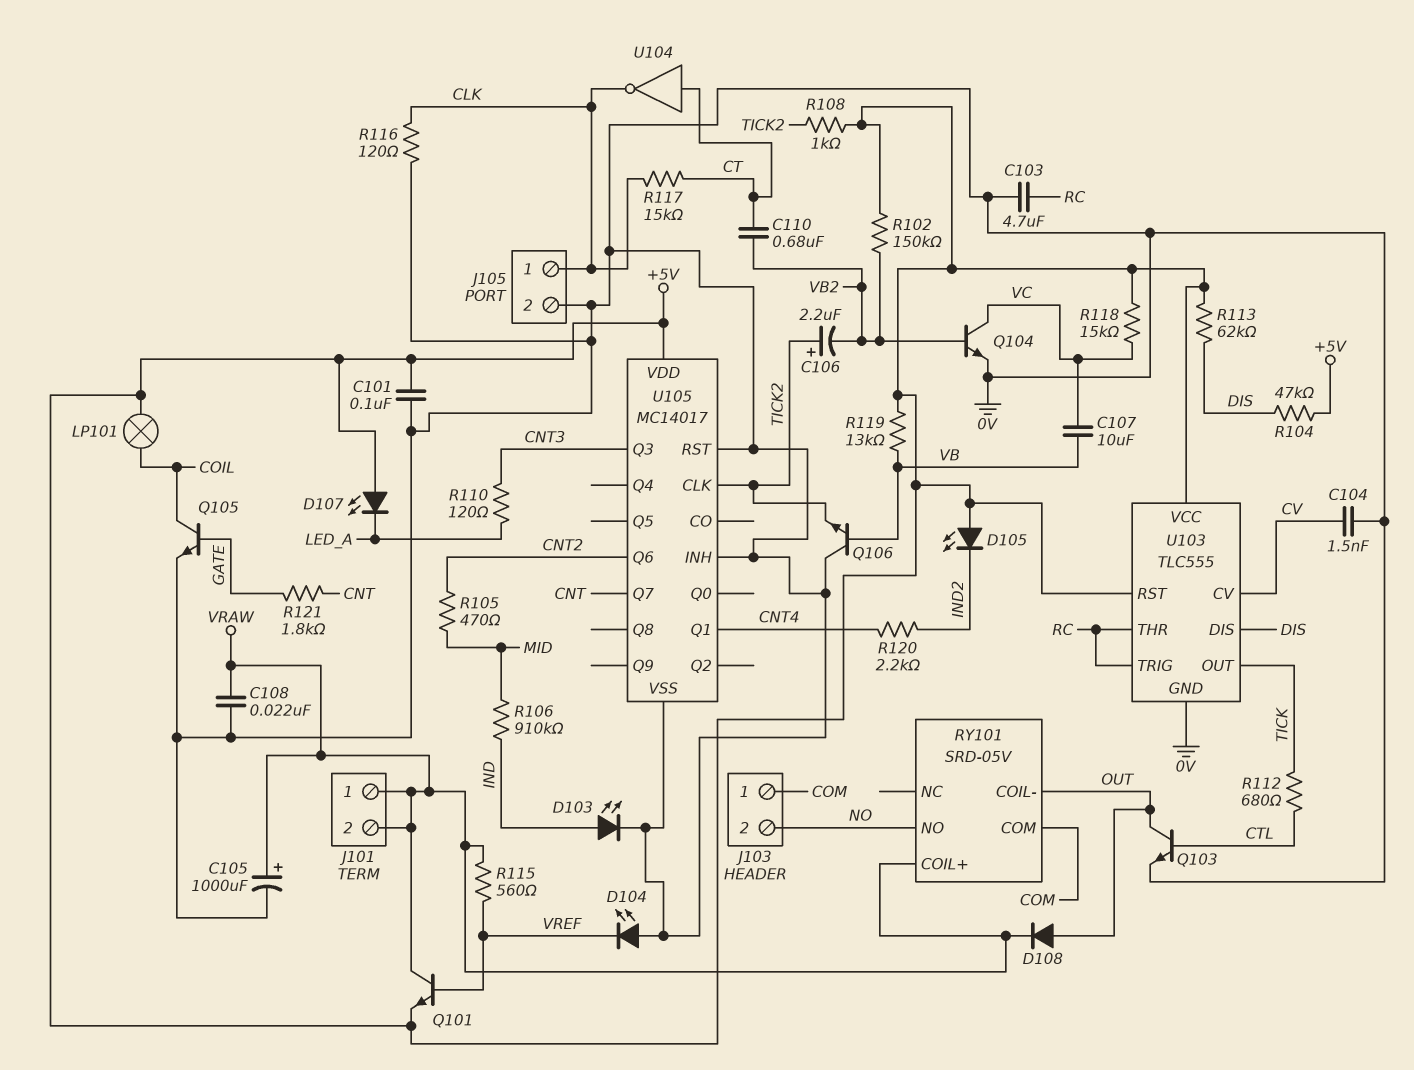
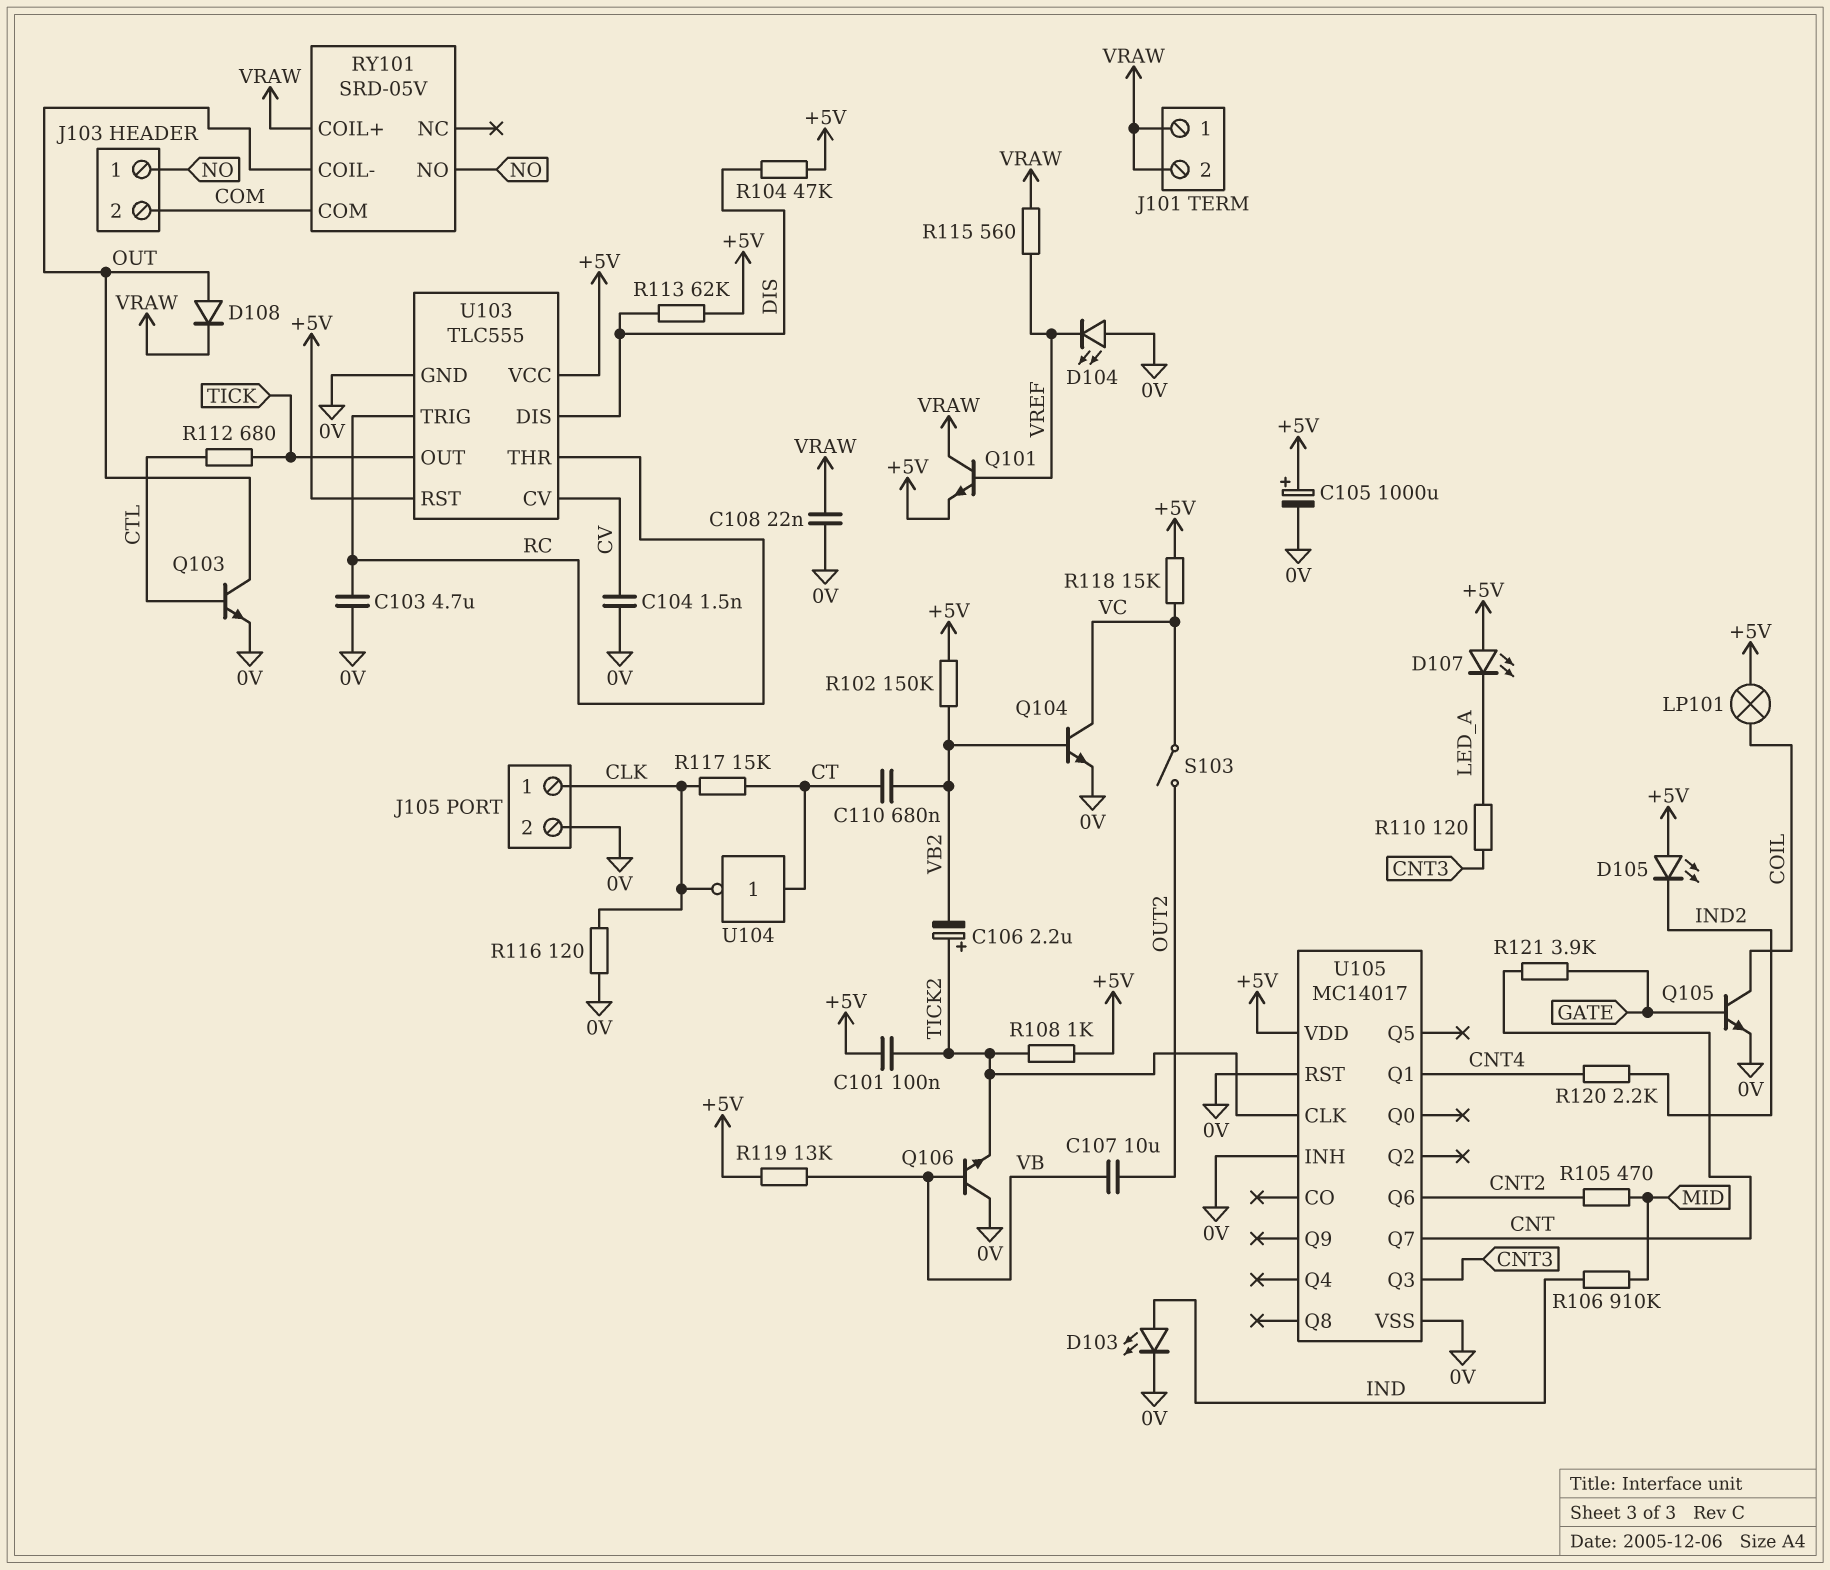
C101: 100nF (+5V, 0V) -> 100nF (+5V, TICK2)
C105: 1000uF (plus VRAW, minus 0V) -> 1000uF (plus +5V, minus 0V)
C107: 10uF (VB, VC) -> 10uF (OUT2, VB)
J103 pin 1: COM -> NO
J103 pin 2: NO -> COM
R121: 1.8k (CNT, GATE) -> 3.9k (CNT, GATE)
S103: none -> switch (OUT2, VC)

